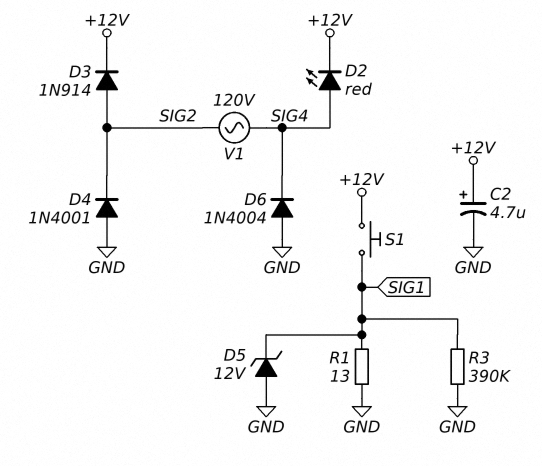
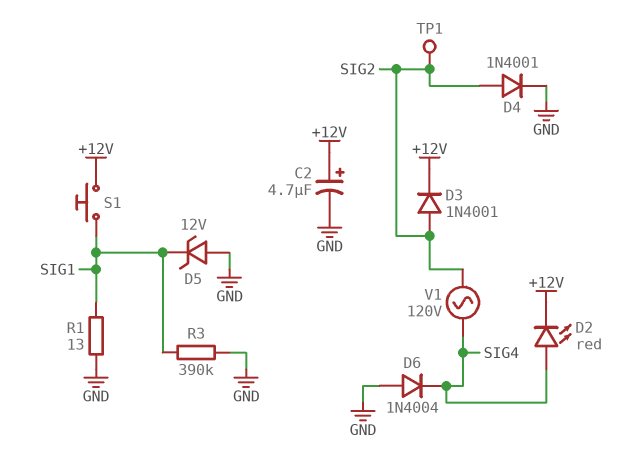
D3: diode 1N914 (A SIG2, K +12V) -> diode 1N4001 (A SIG2, K +12V)
D4: diode 1N4001 (A GND, K SIG2) -> diode 1N4001 (A SIG2, K GND)
TP1: none -> test point (SIG2)

